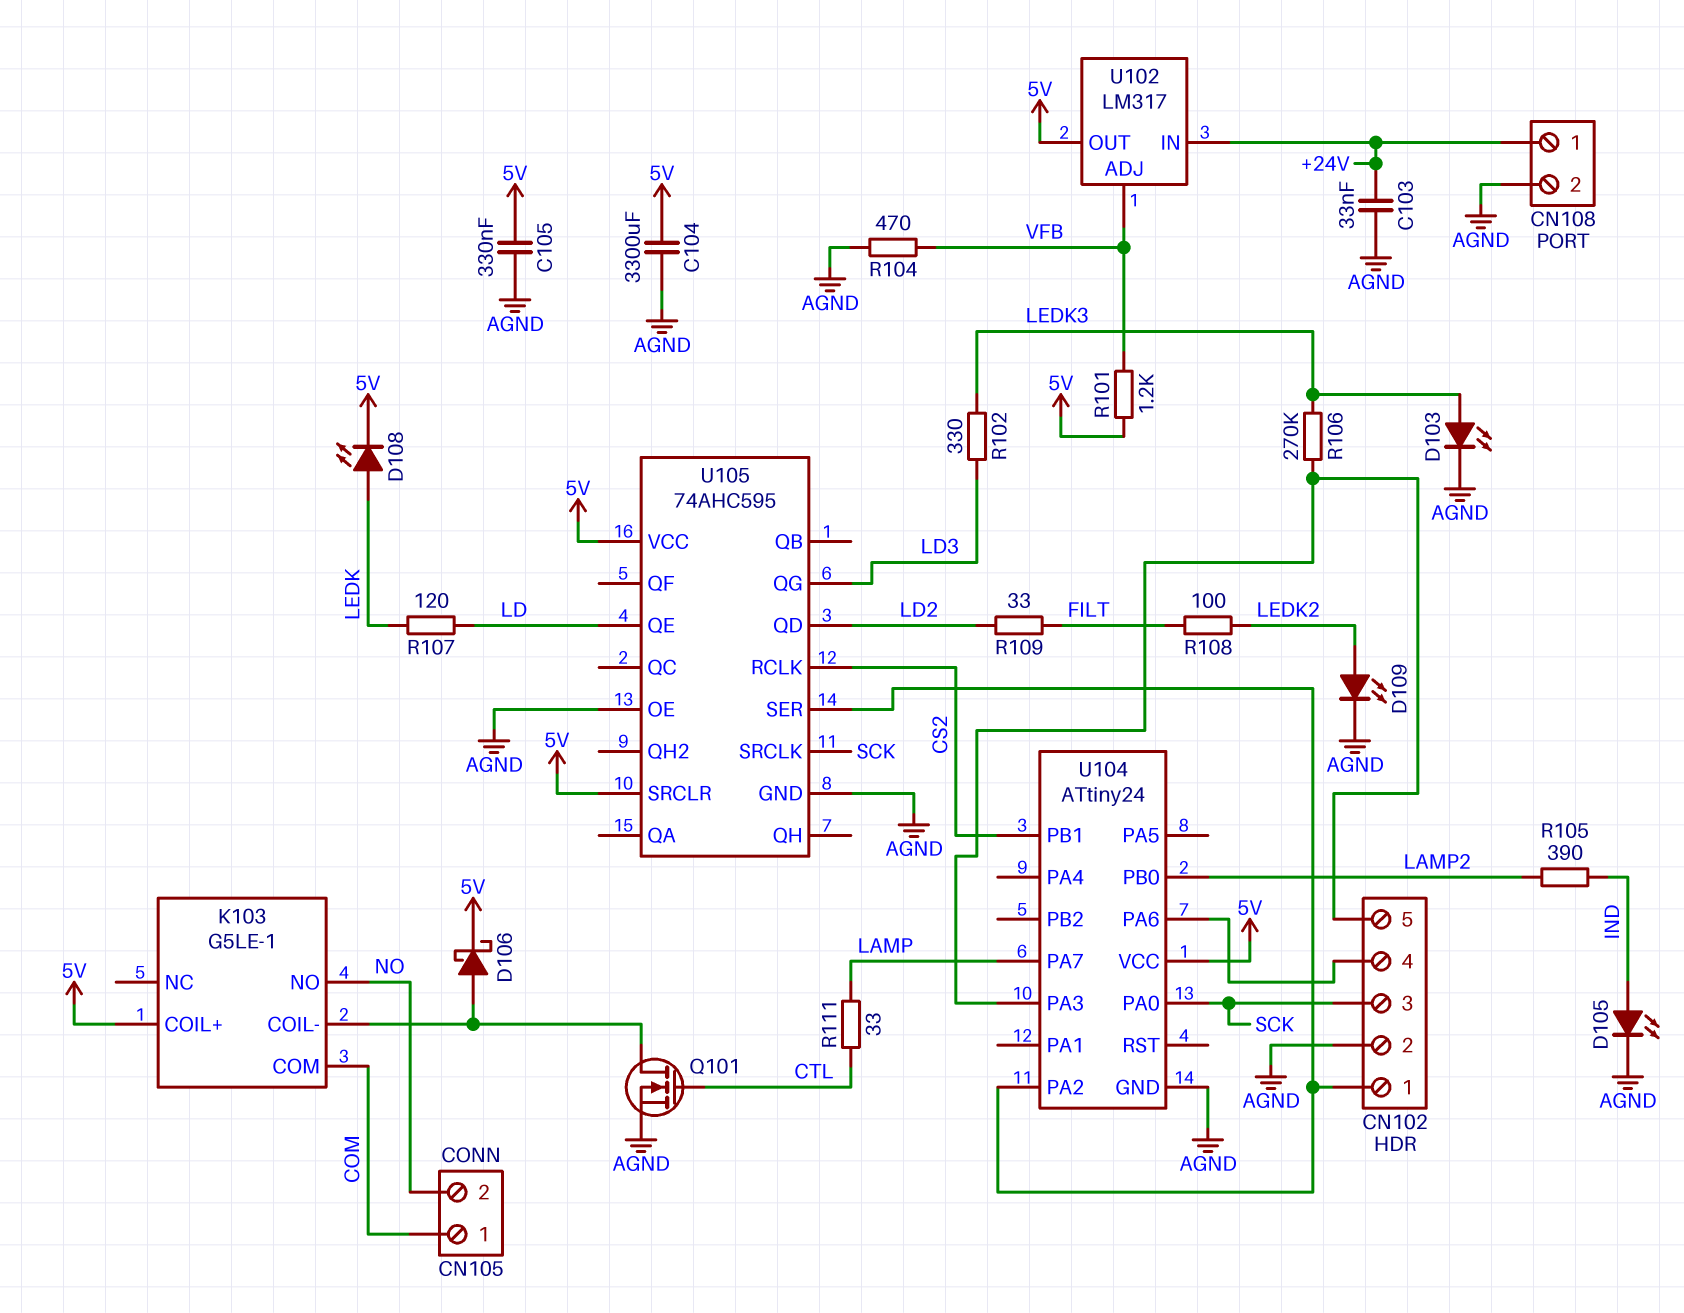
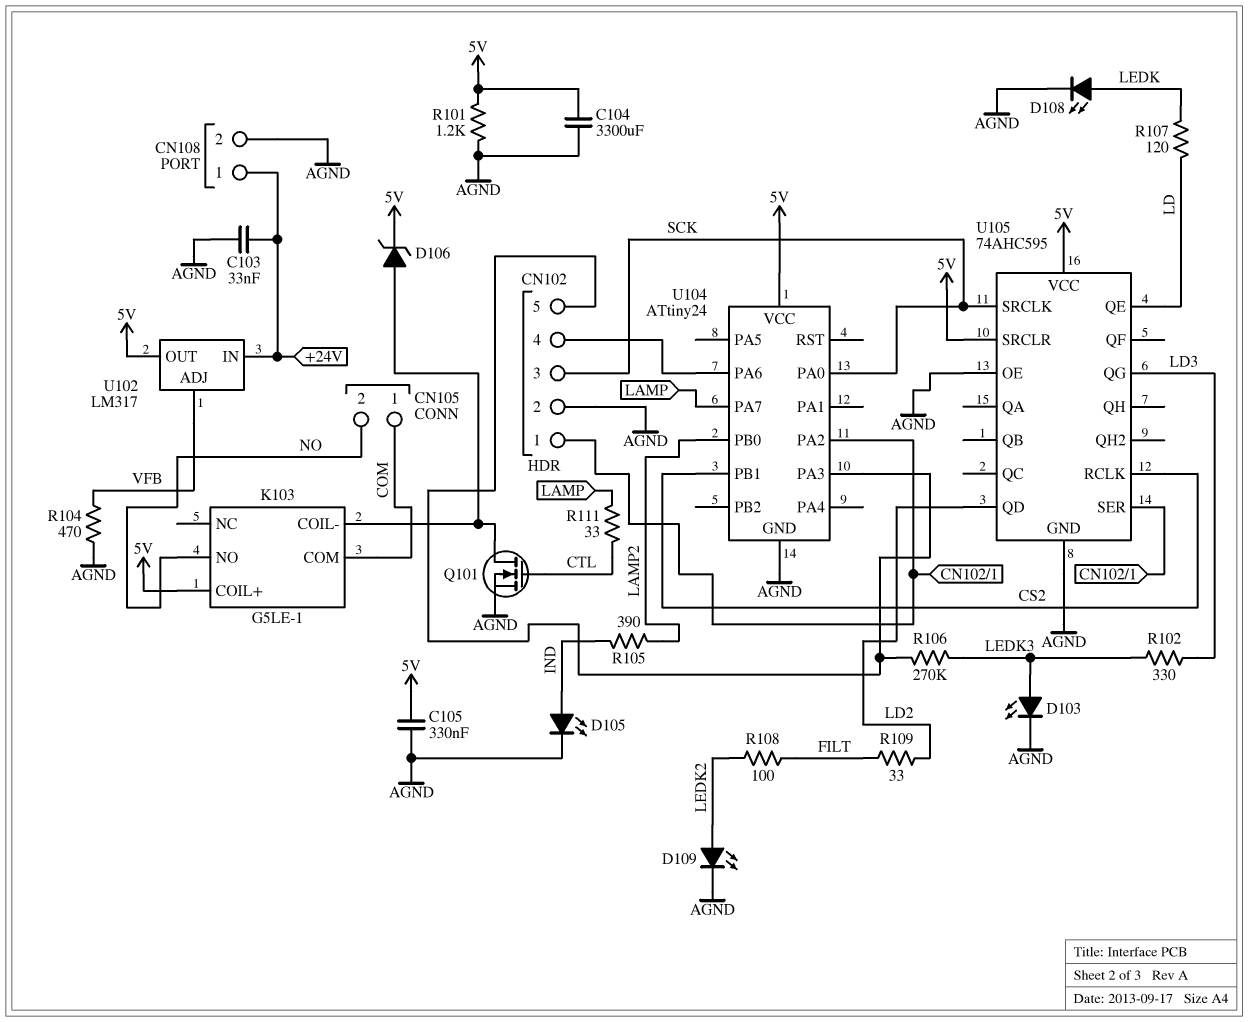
D106: schottky (A K103/COIL-, K 5V) -> zener (A K103/COIL-, K 5V)
D108: LED (A LEDK, K 5V) -> LED (A LEDK, K AGND)
R101: 1.2k (5V, VFB) -> 1.2k (5V, AGND)

